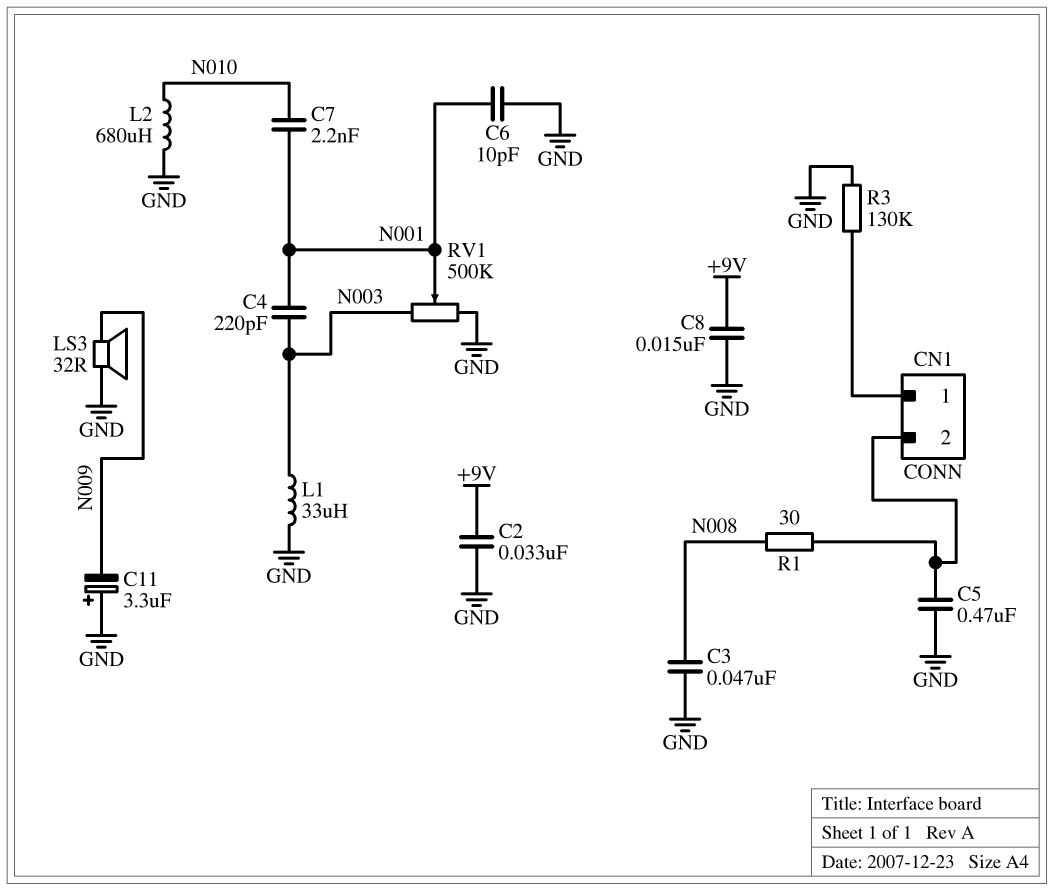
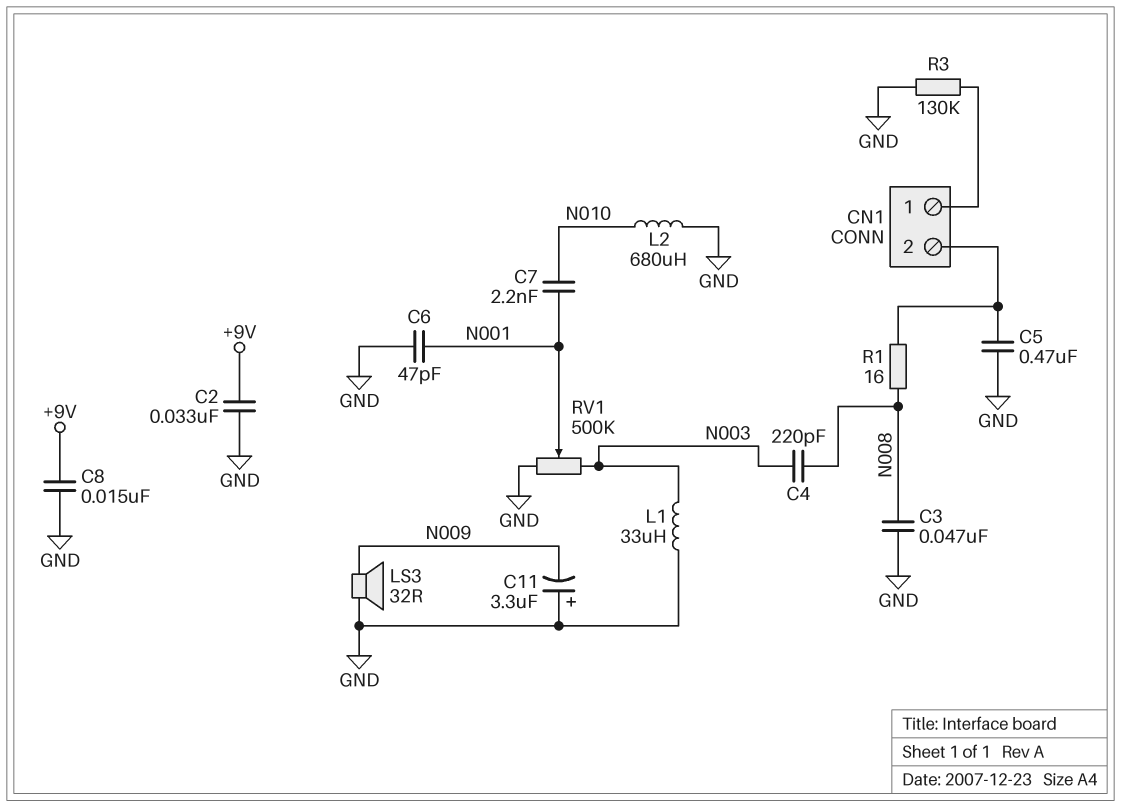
C4: 220pF (N001, N003) -> 220pF (N003, N008)
C6: 10pF (GND, N001) -> 47pF (GND, N001)
R1: 30 (CN1/2, N008) -> 16 (CN1/2, N008)

